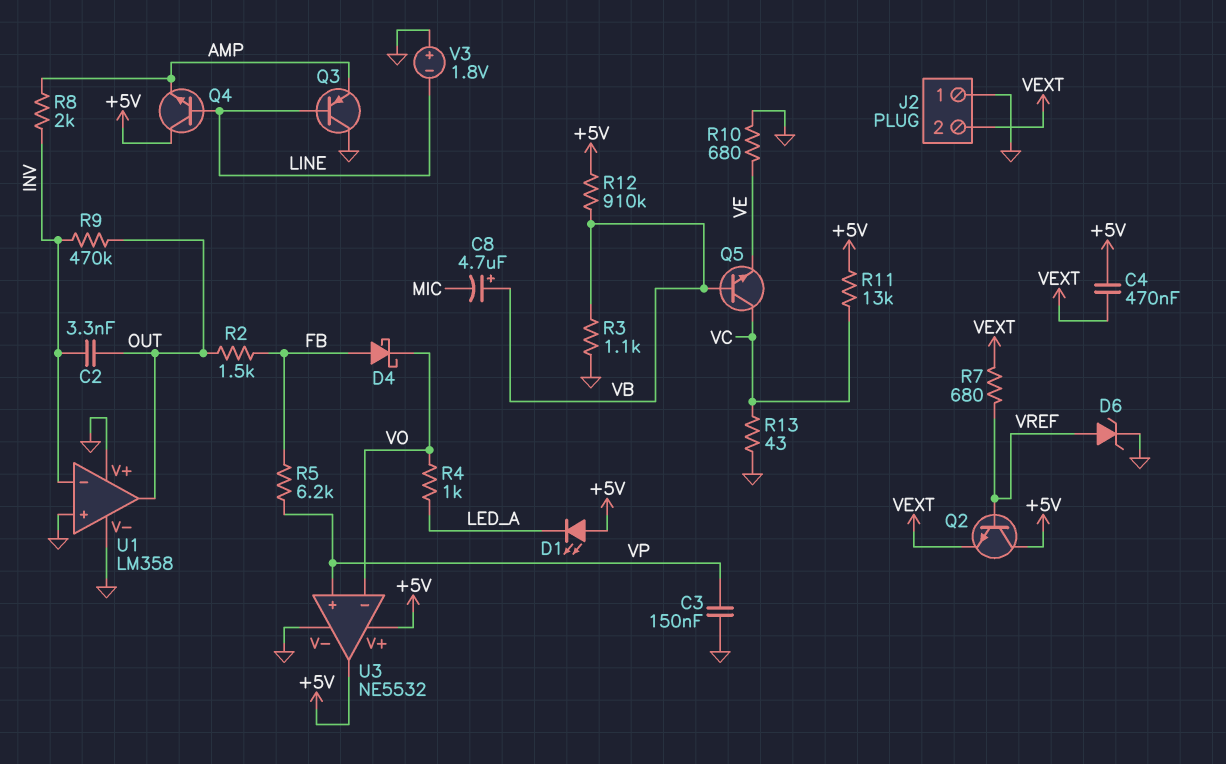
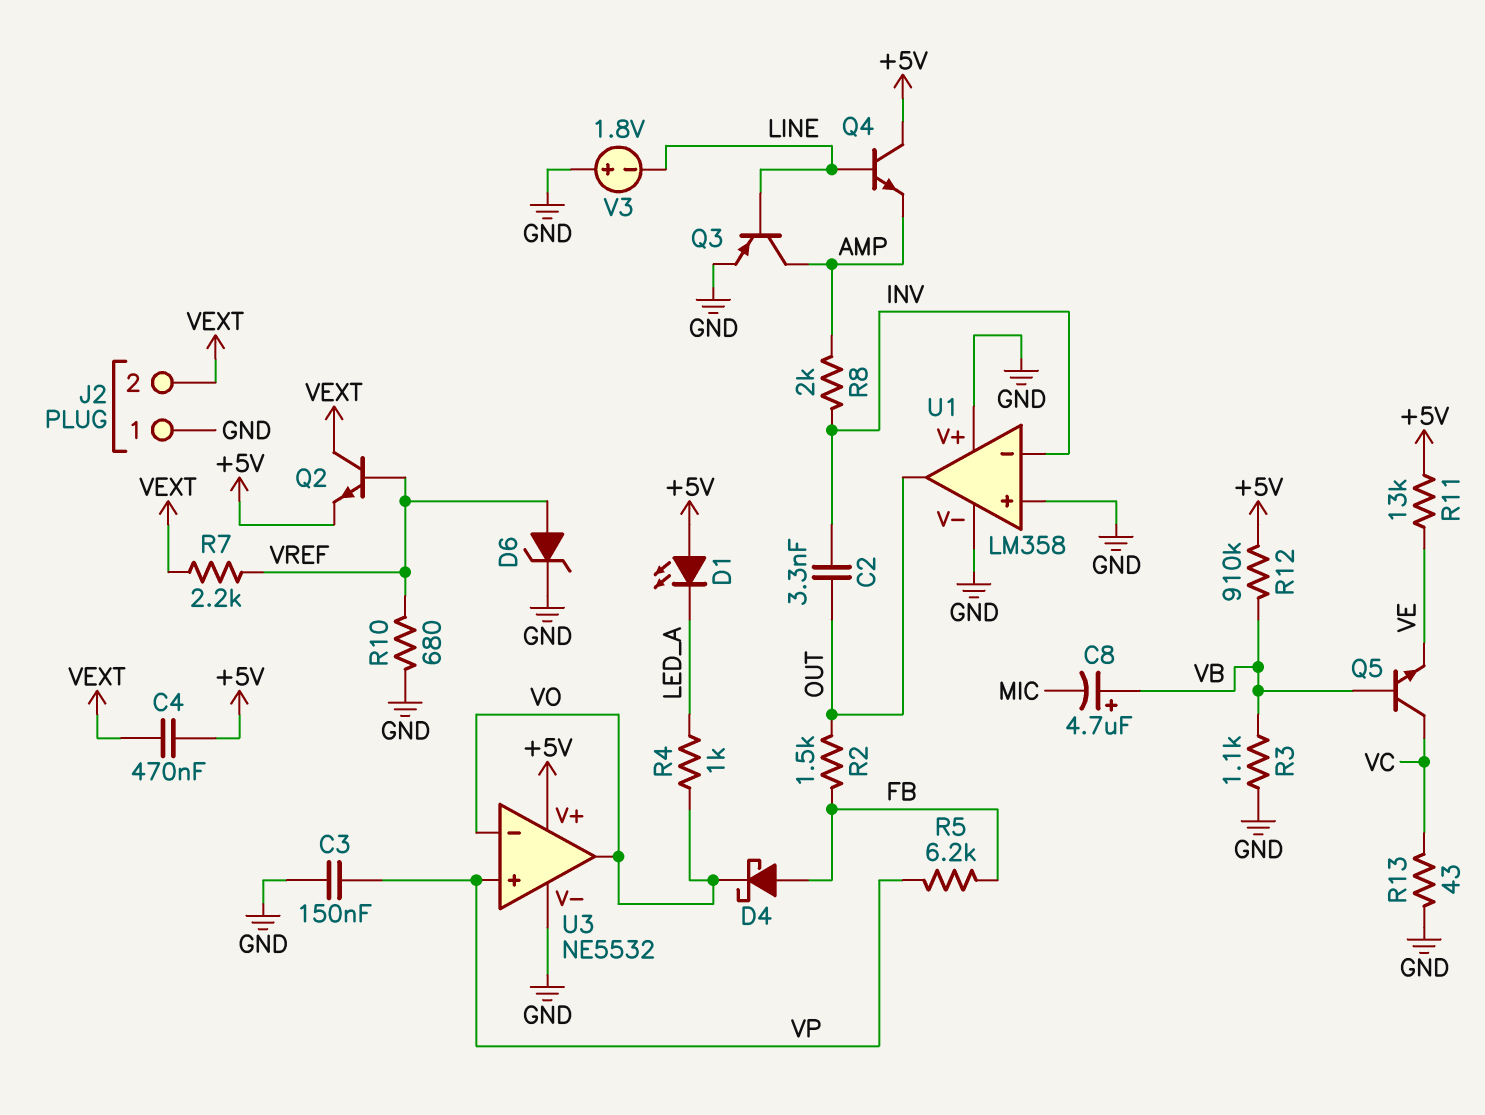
Q2: NPN (B VREF, C +5V, E VEXT) -> NPN (B VREF, C VEXT, E +5V)
Q3: PNP (B LINE, C GND, E AMP) -> PNP (B LINE, C AMP, E GND)
R7: 680 (VEXT, VREF) -> 2.2k (VEXT, VREF)
R9: 470k (INV, OUT) -> none
R10: 680 (GND, VE) -> 680 (GND, VREF)
R11: 13k (+5V, VC) -> 13k (+5V, VE)
U3 pin out: +5V -> VO

